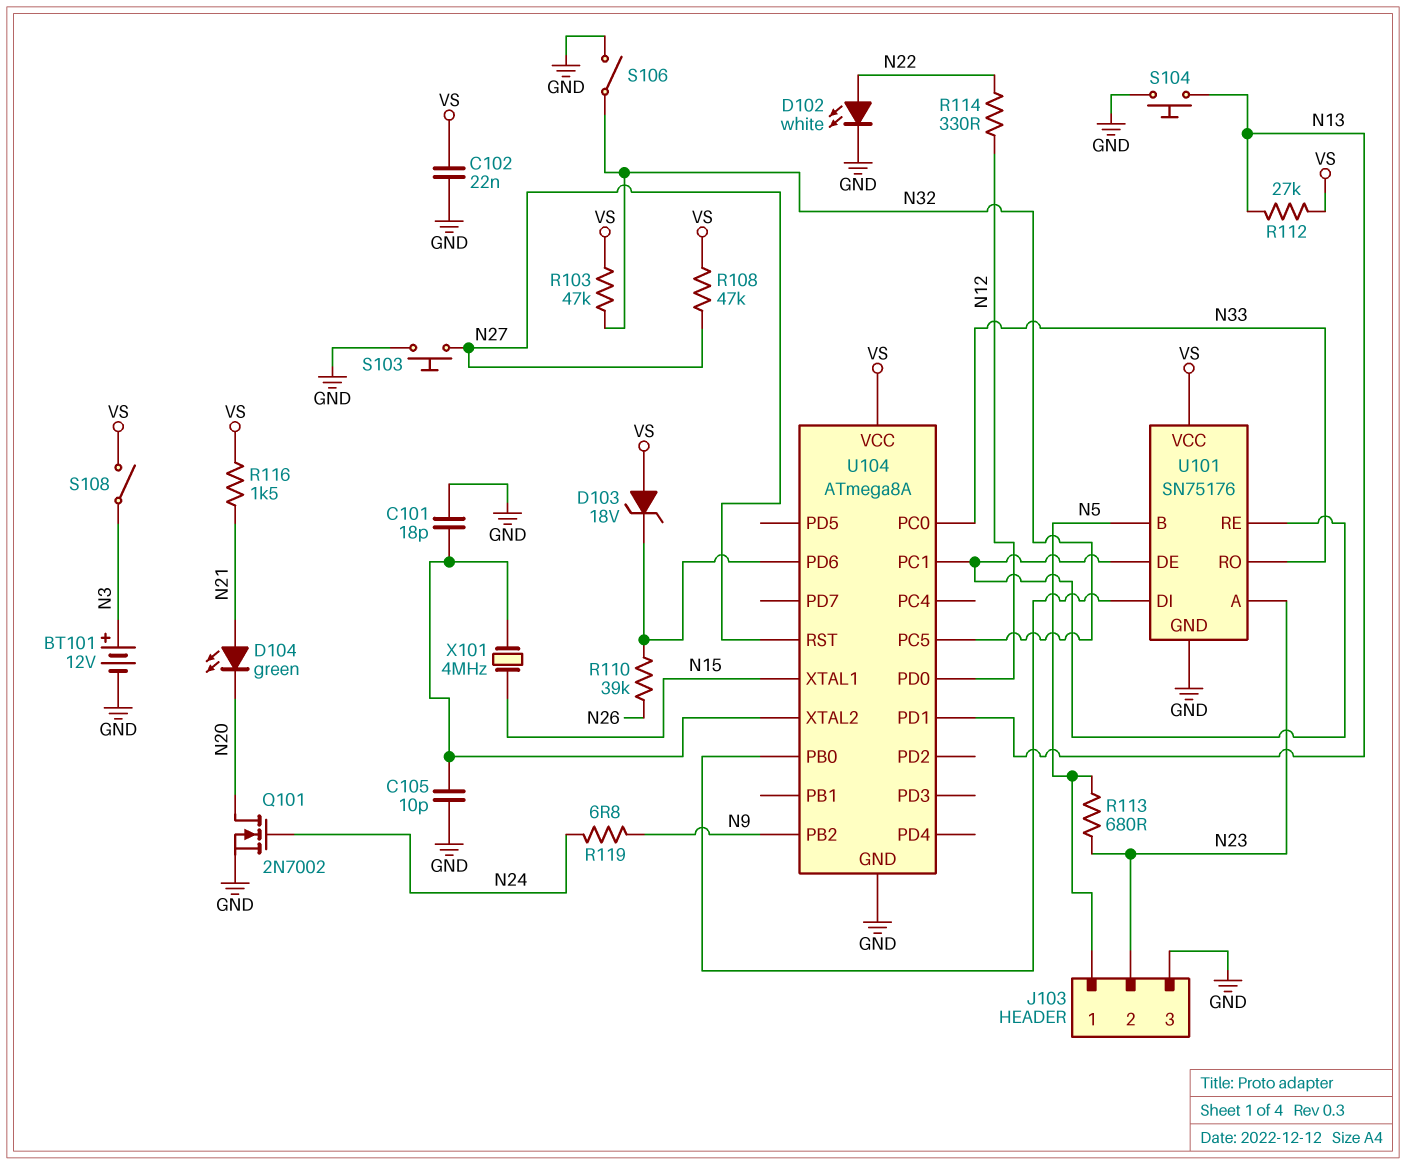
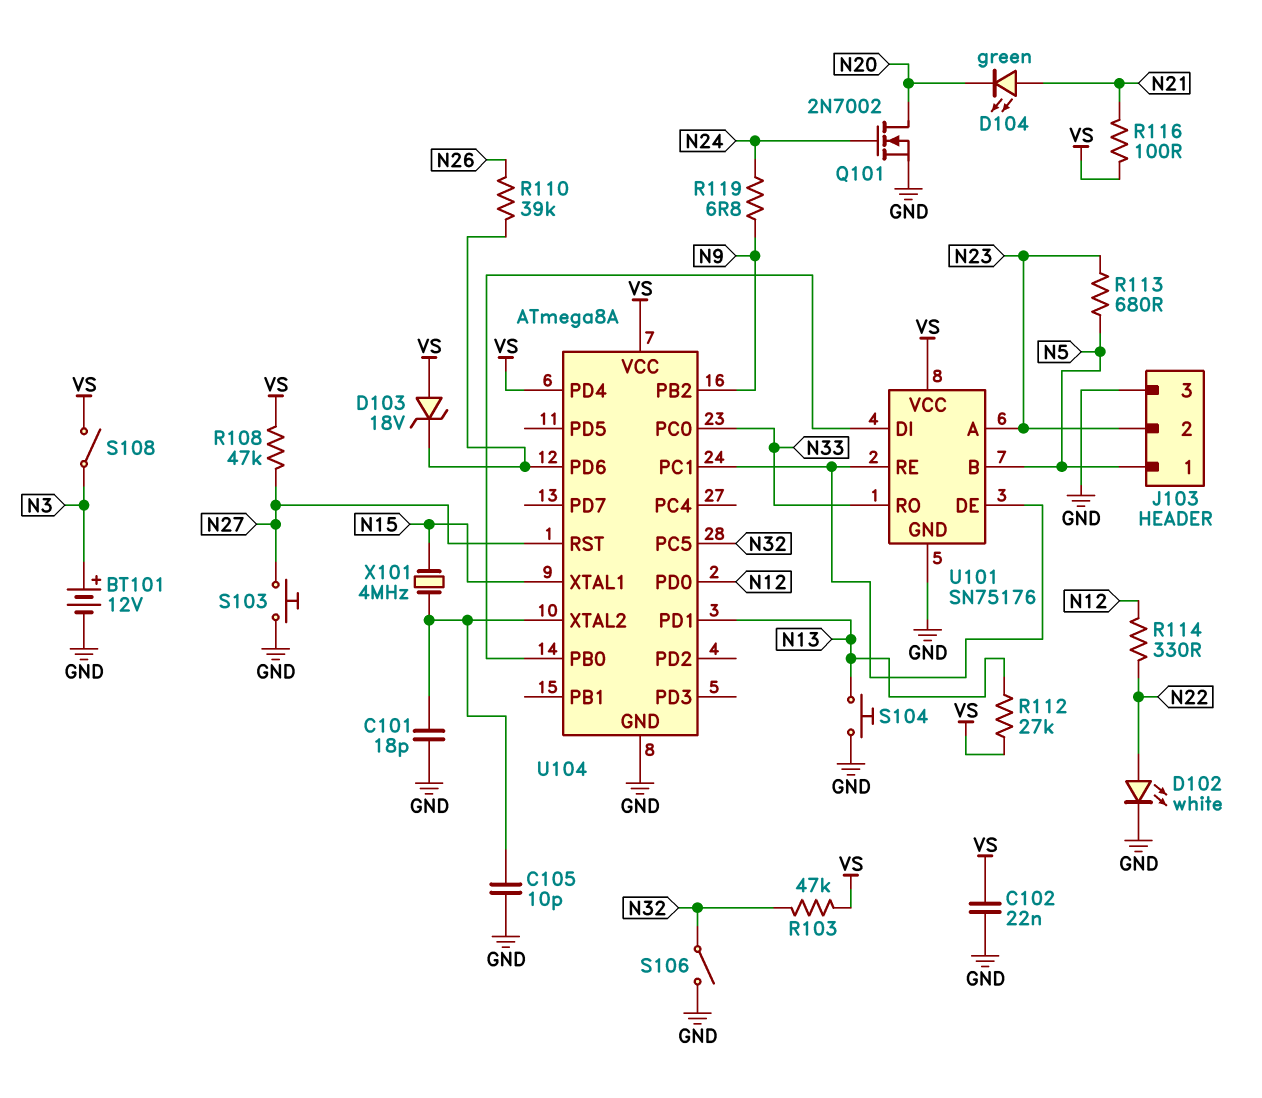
R116: 1.5k (N21, VS) -> 100 (N21, VS)
U104 pin PD4: none -> VS

